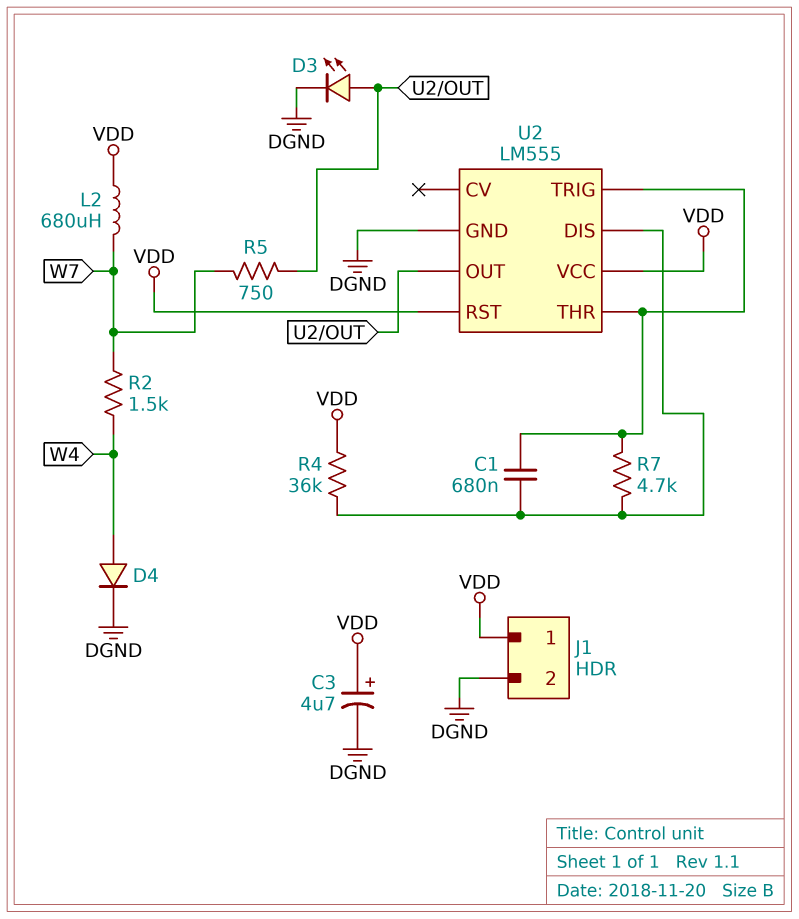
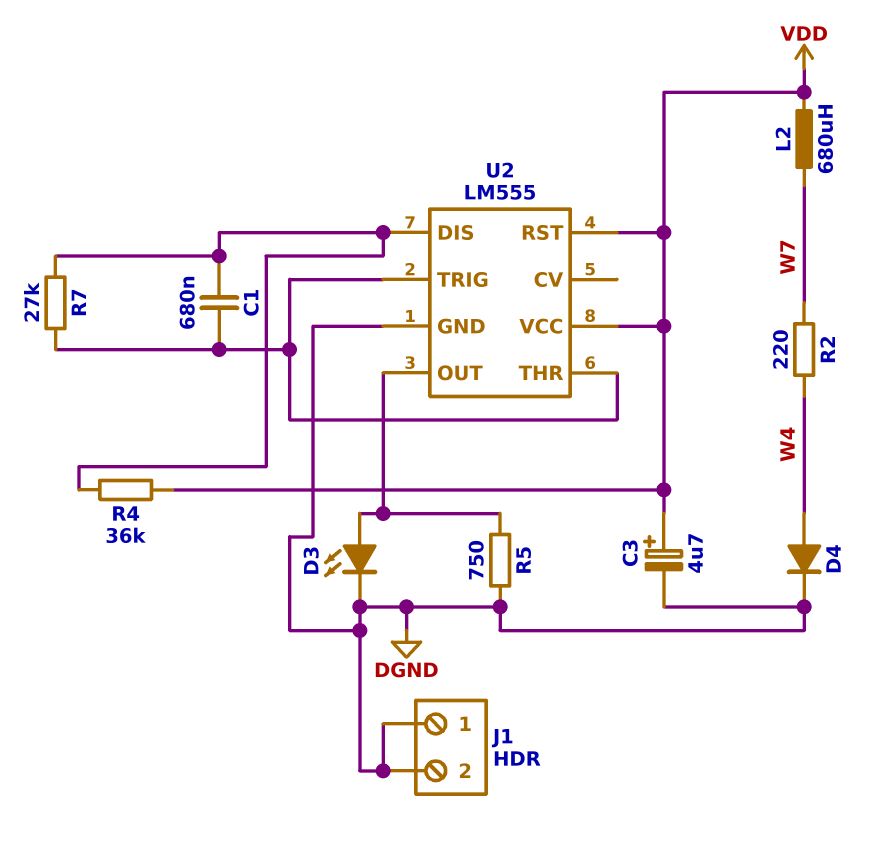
J1 pin 1: VDD -> DGND
R2: 1.5k (W4, W7) -> 220 (W4, W7)
R5: 750 (U2/OUT, W7) -> 750 (DGND, U2/OUT)
R7: 4.7k (U2/DIS, U2/THR) -> 27k (U2/DIS, U2/THR)

